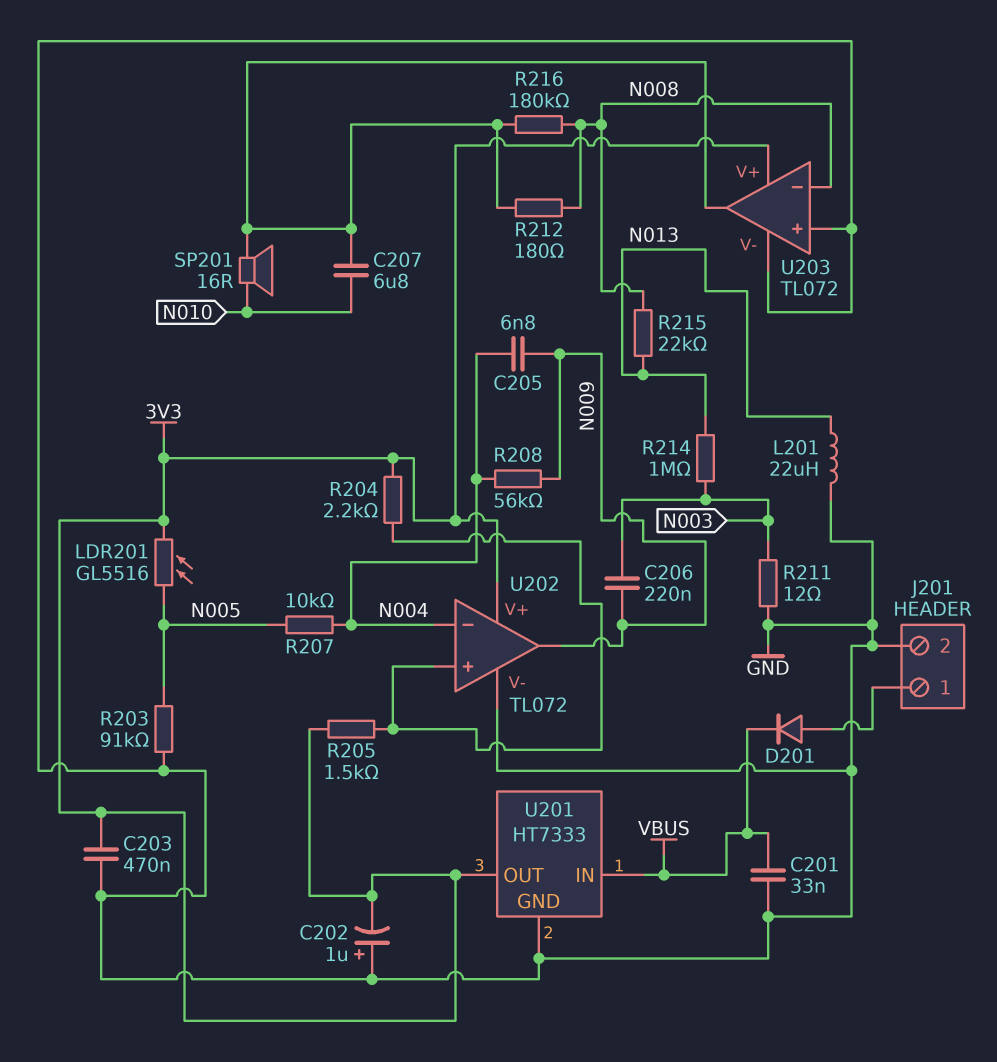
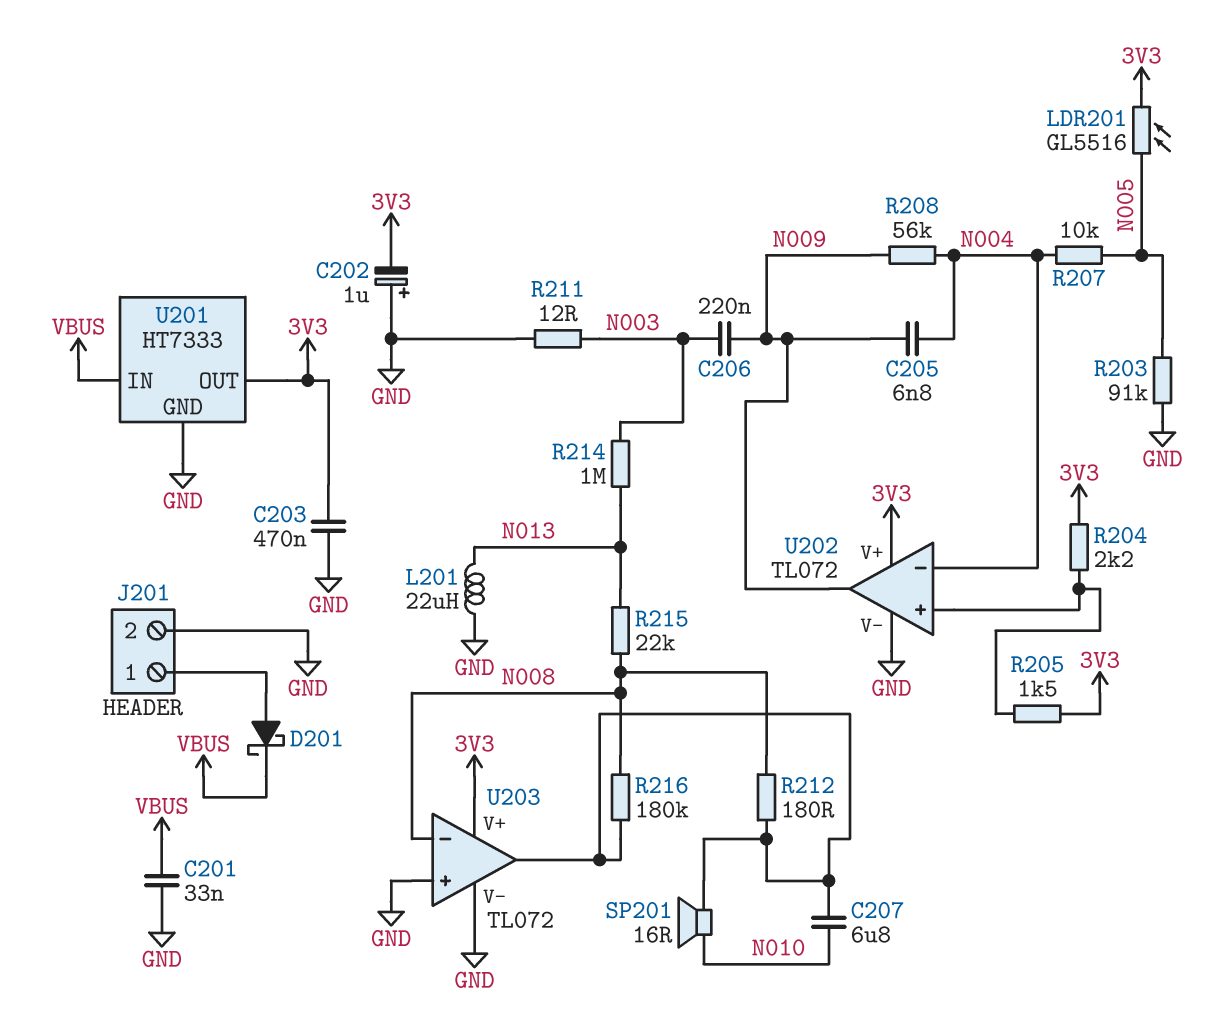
D201: diode (A J201/1, K VBUS) -> schottky (A J201/1, K VBUS)

